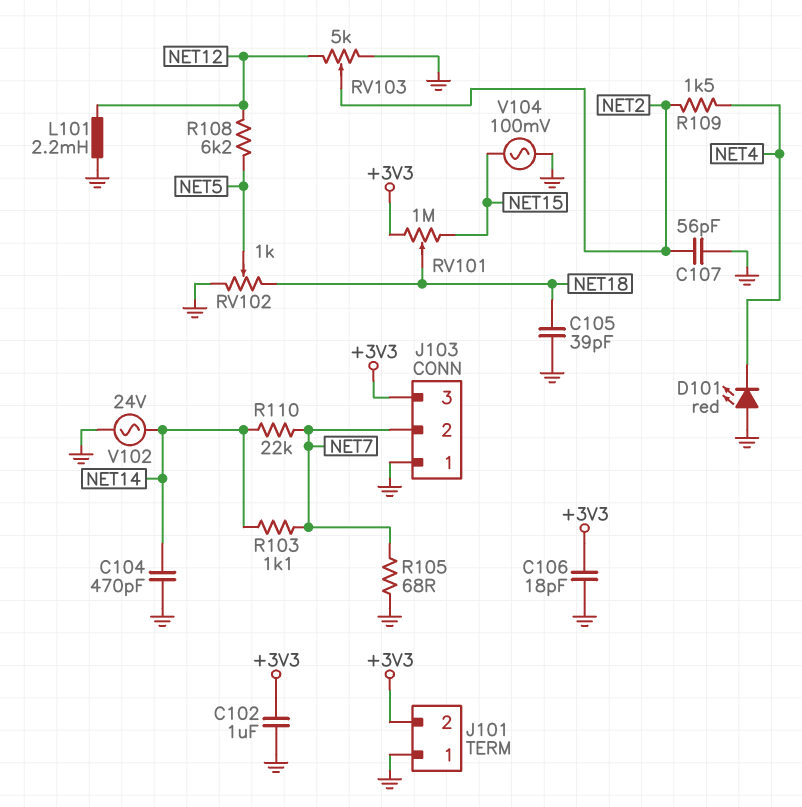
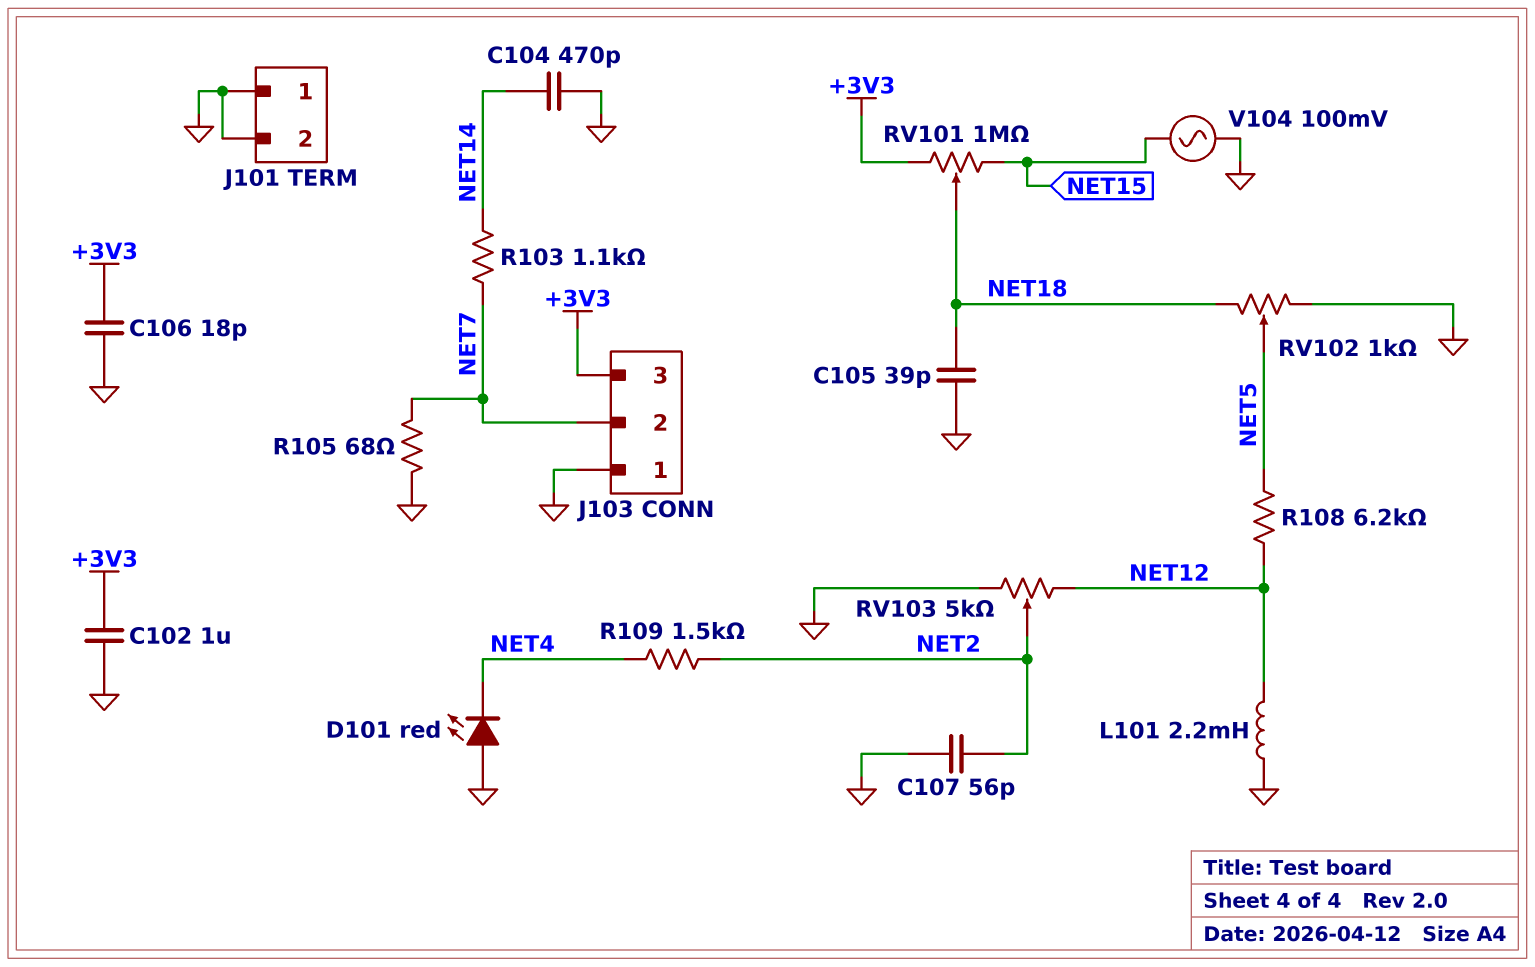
J101 pin 2: +3V3 -> GND
R110: 22k (NET7, NET14) -> none
V102: AC 24V (GND, NET14) -> none

